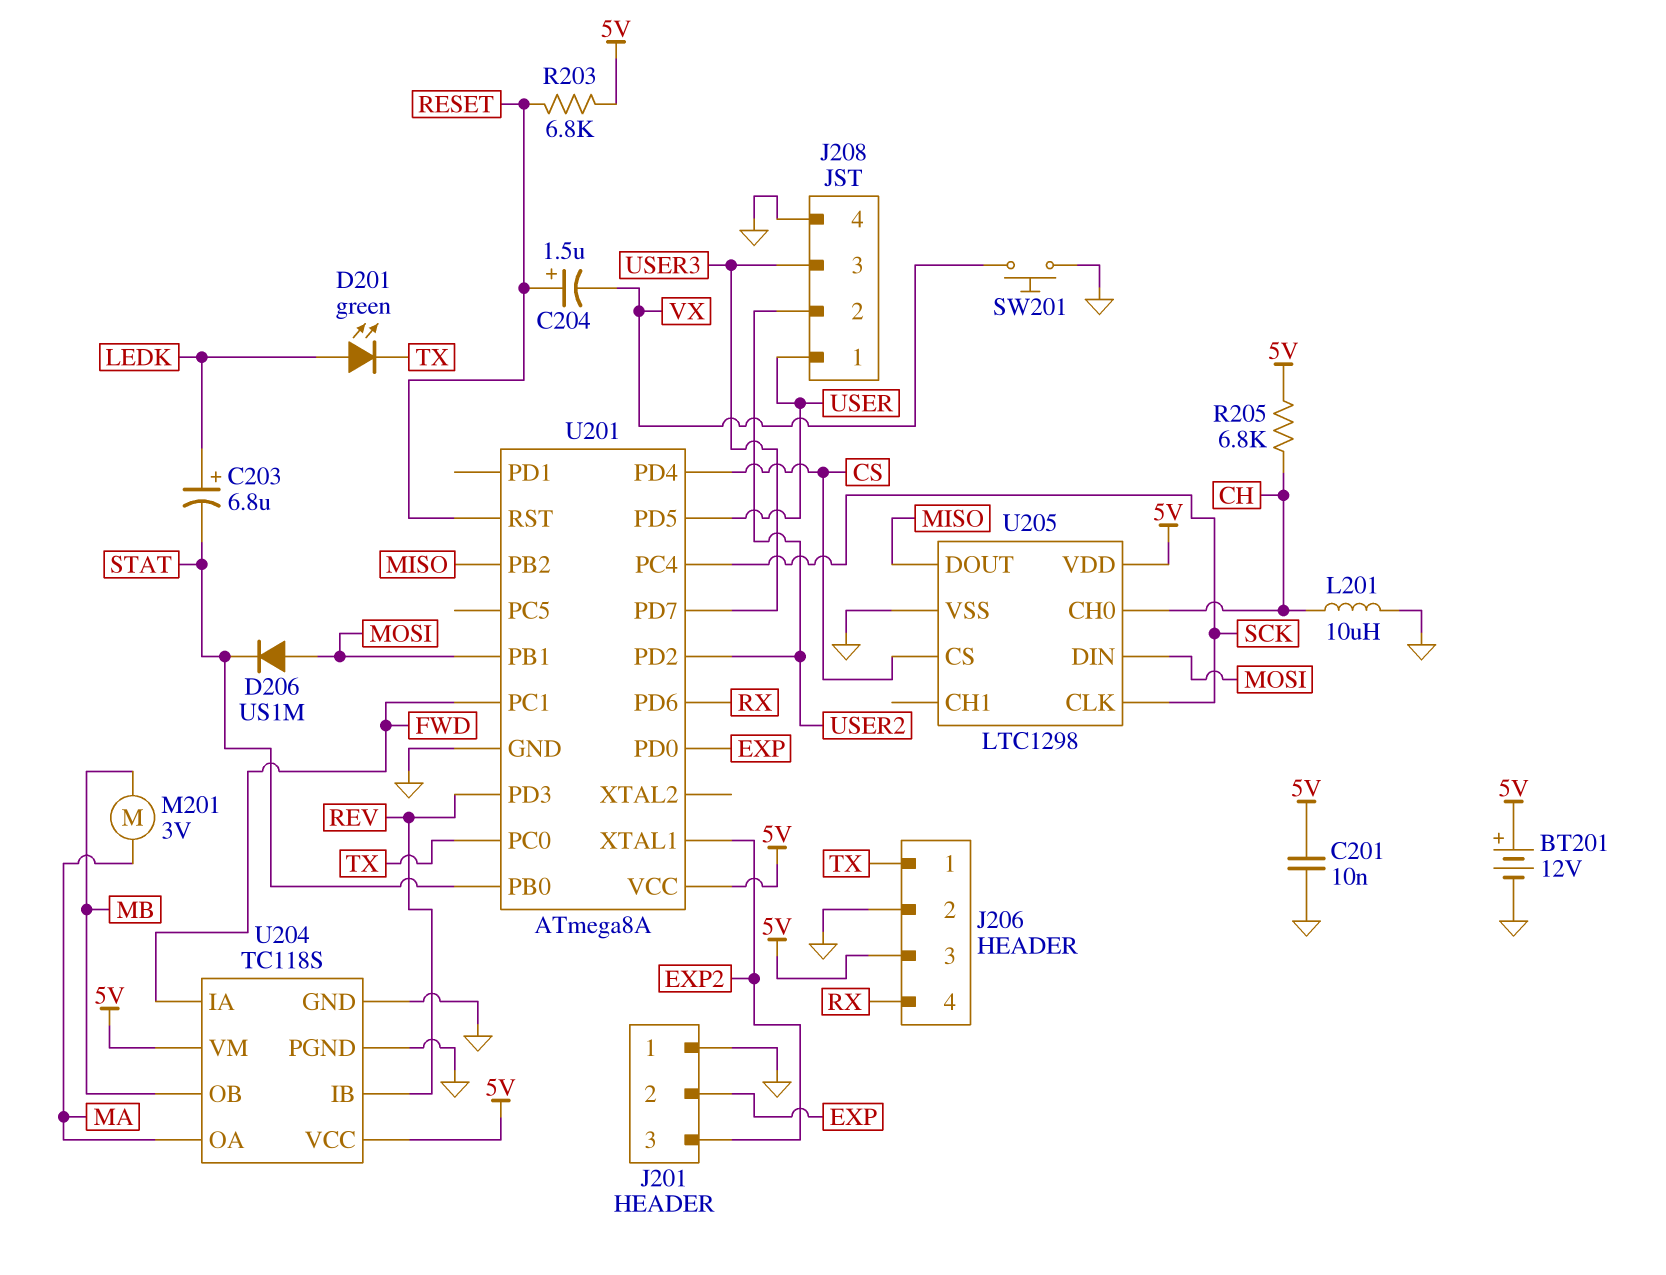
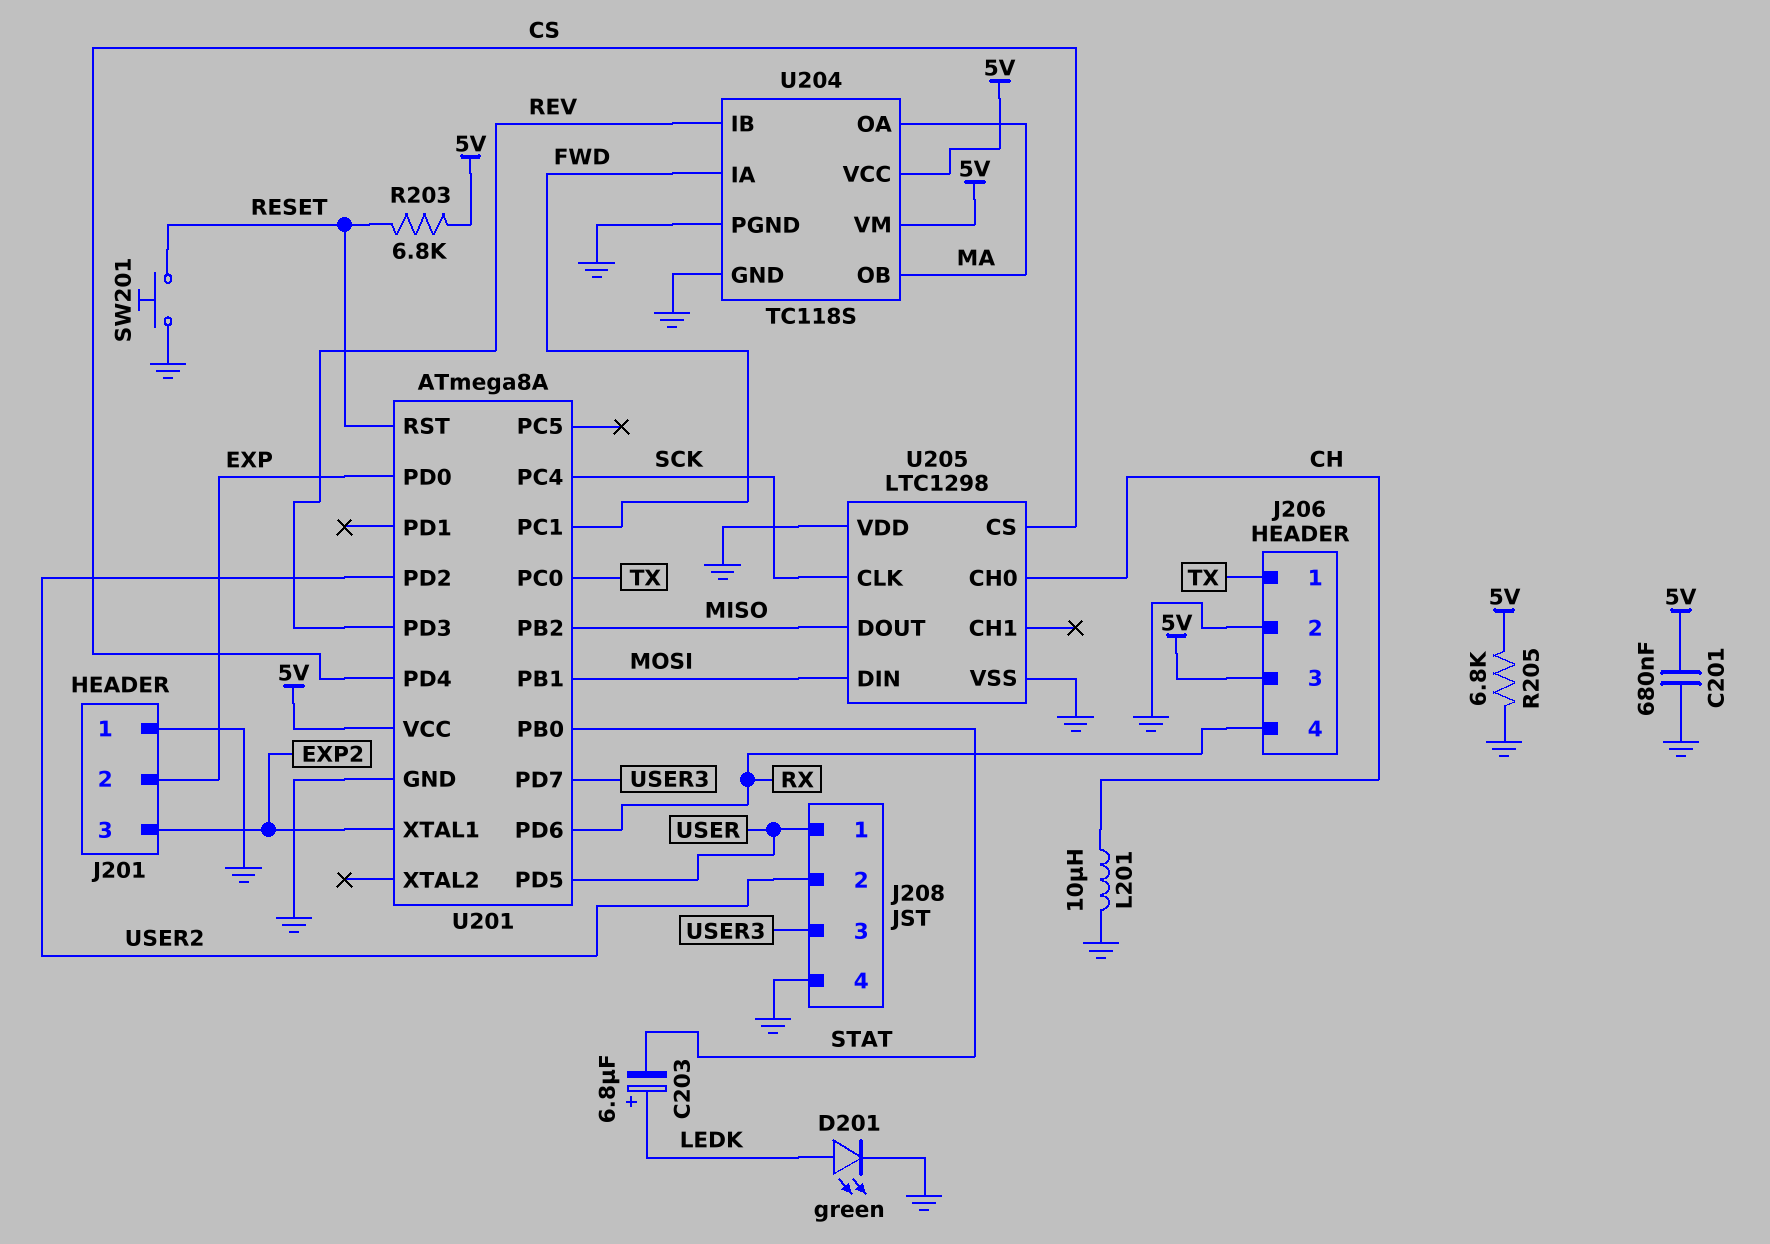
BT201: 12V (plus 5V, minus GND) -> none
C201: 10nF (5V, GND) -> 680nF (5V, GND)
C204: 1.5uF (plus RESET, minus VX) -> none
D201: LED green (A LEDK, K TX) -> LED green (A LEDK, K GND)
D206: diode US1M (A MOSI, K STAT) -> none
M201: motor 3V (MA, MB) -> none
R205: 6.8k (5V, CH) -> 6.8k (5V, GND)
SW201: button (GND, VX) -> button (GND, RESET)
U204 pin OB: MB -> MA
U205 pin VDD: 5V -> GND

